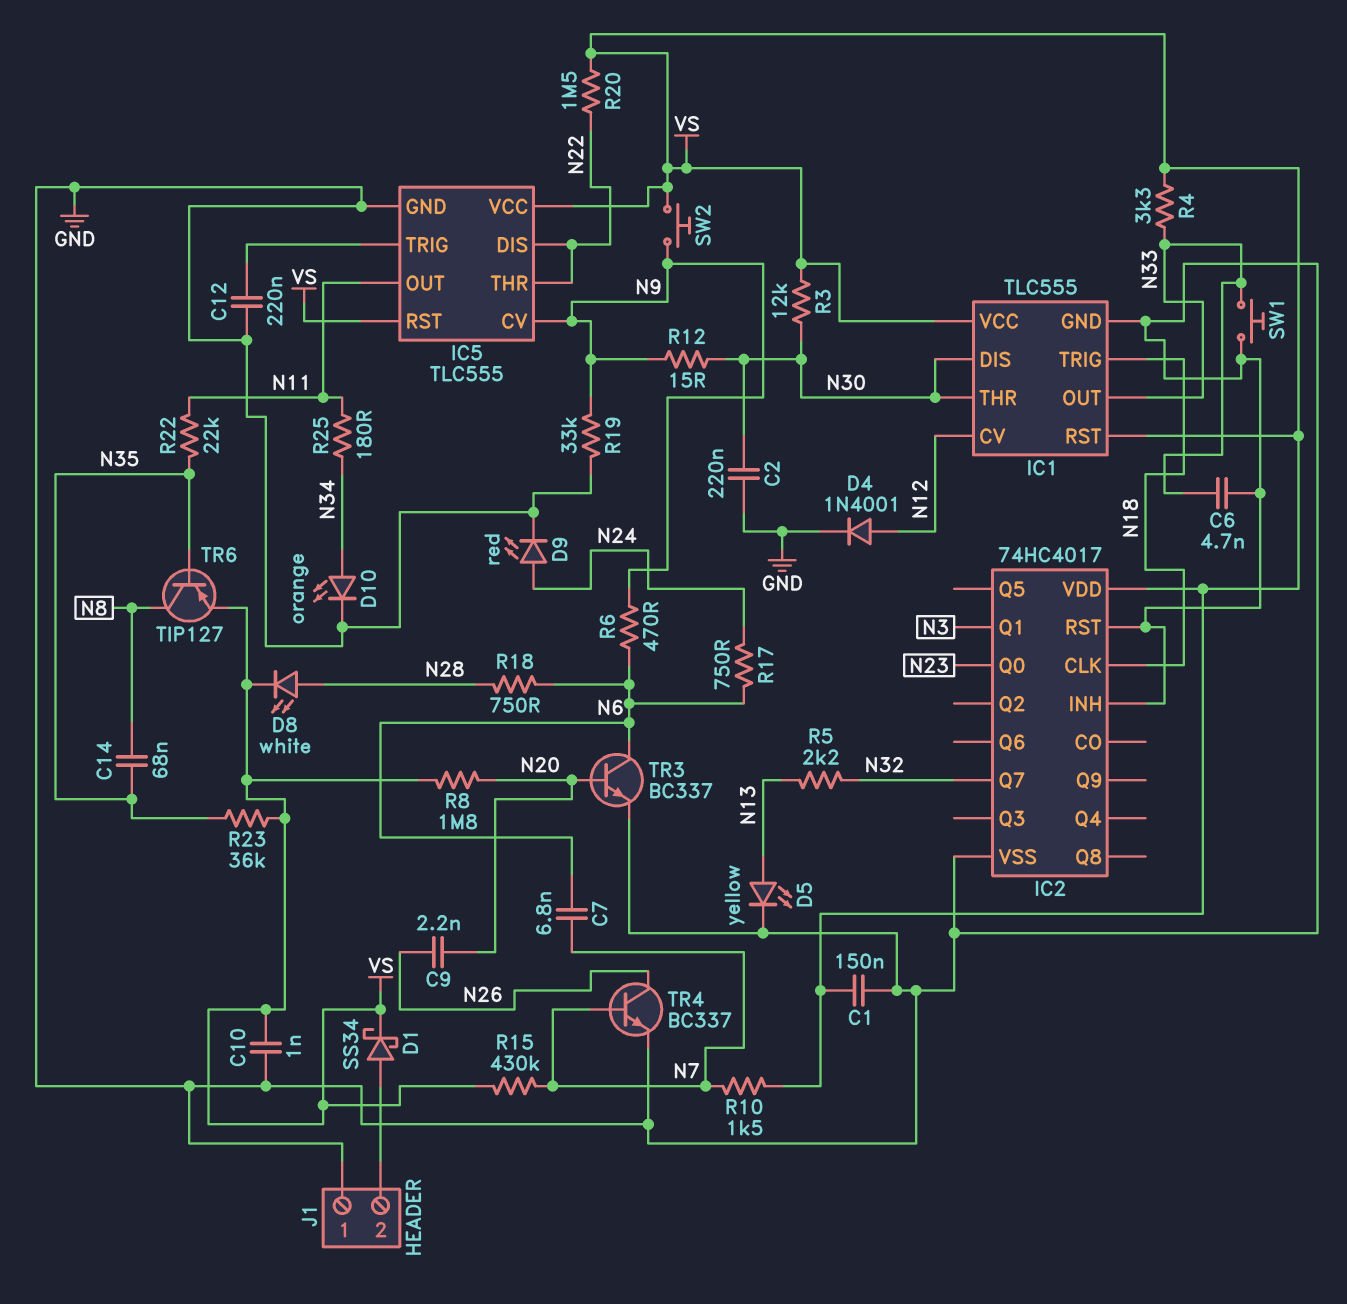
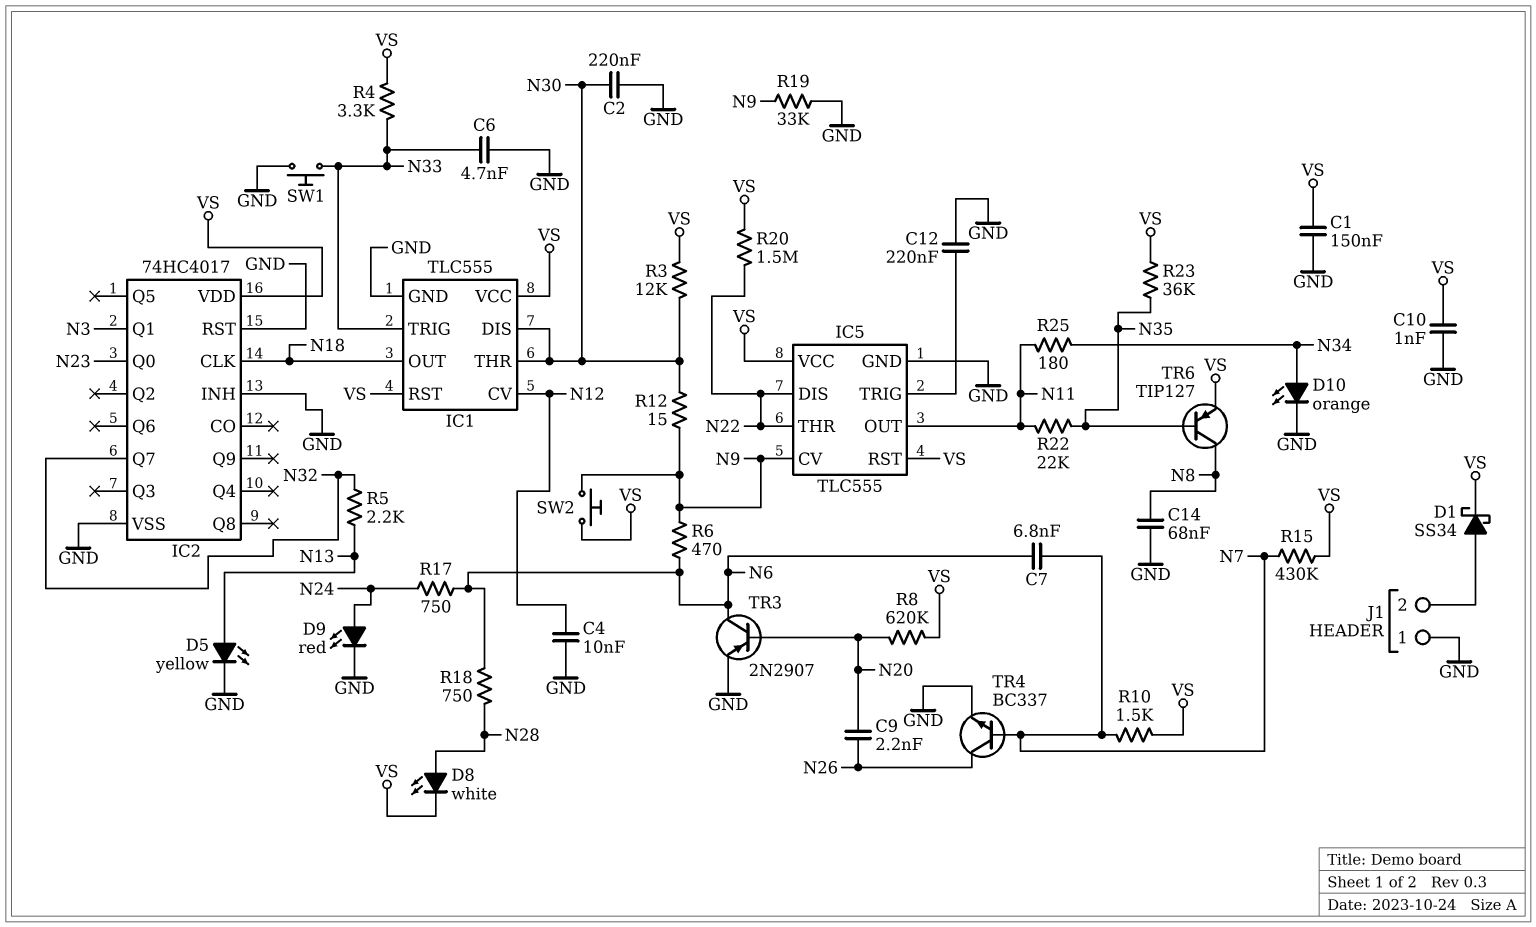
C4: none -> 10nF (GND, N12)
C14: 68nF (N8, N35) -> 68nF (GND, N8)
D4: diode 1N4001 (A N12, K GND) -> none
IC1 pin OUT: N33 -> N18
IC1 pin TRIG: N18 -> N33
R8: 1.8M (N20, VS) -> 620k (N20, VS)
TR3: NPN BC337 (B N20, C N6, E GND) -> PNP 2N2907 (B N20, C N6, E GND)

